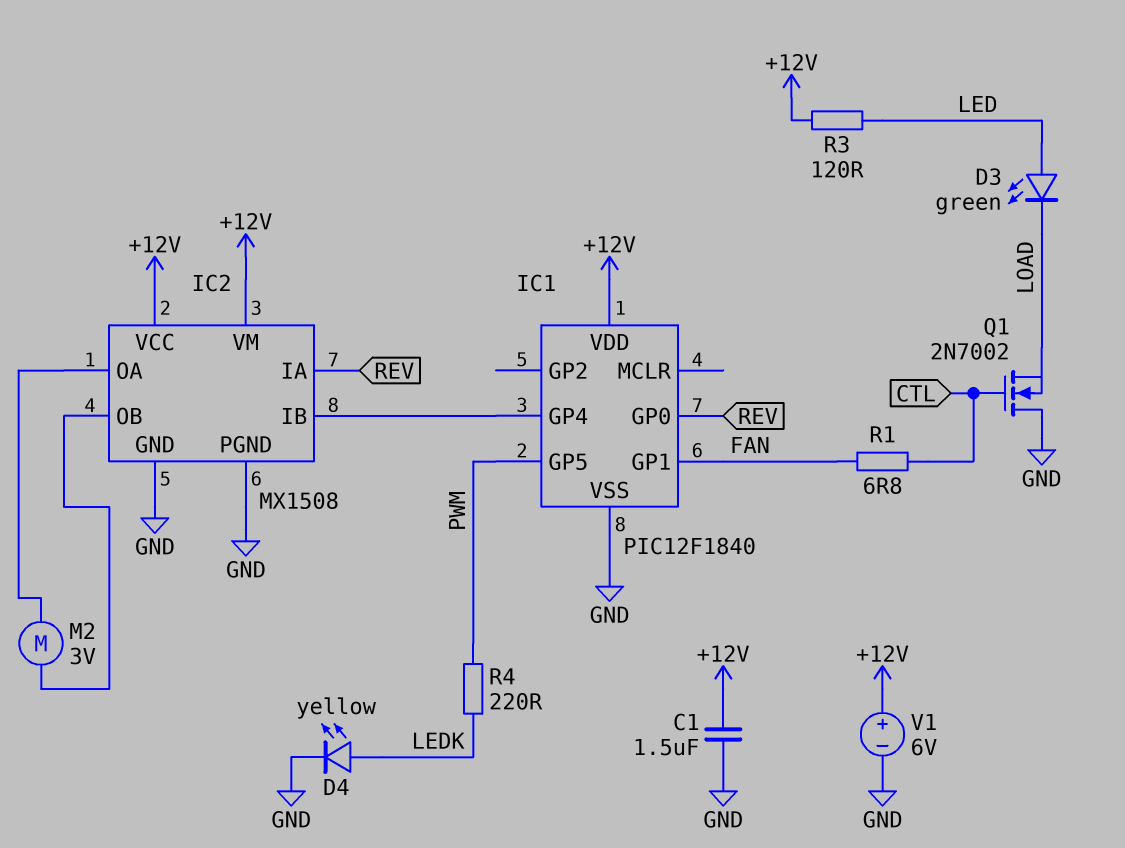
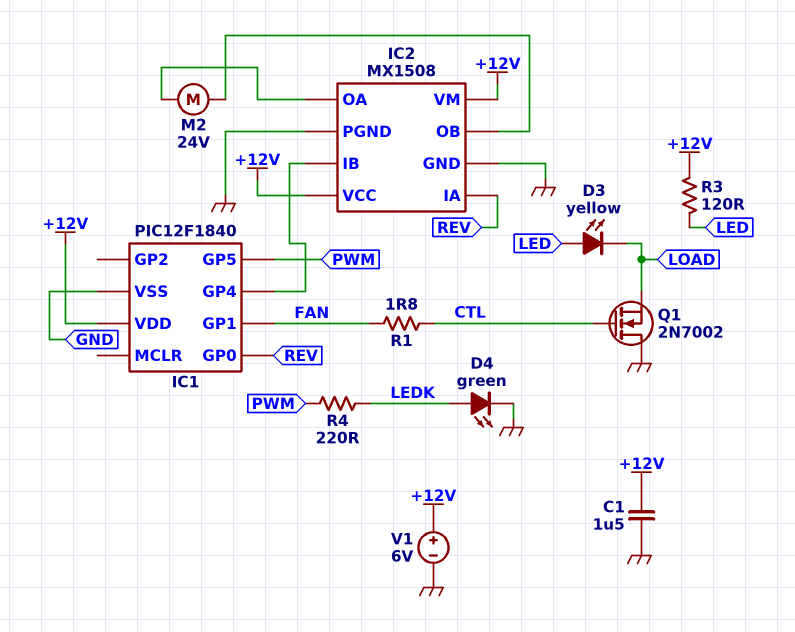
D3: LED green (A LED, K LOAD) -> LED yellow (A LED, K LOAD)
D4: LED yellow (A LEDK, K GND) -> LED green (A LEDK, K GND)
M2: motor 3V (IC2/OA, IC2/OB) -> motor 24V (IC2/OA, IC2/OB)
R1: 6.8 (CTL, FAN) -> 1.8 (CTL, FAN)

